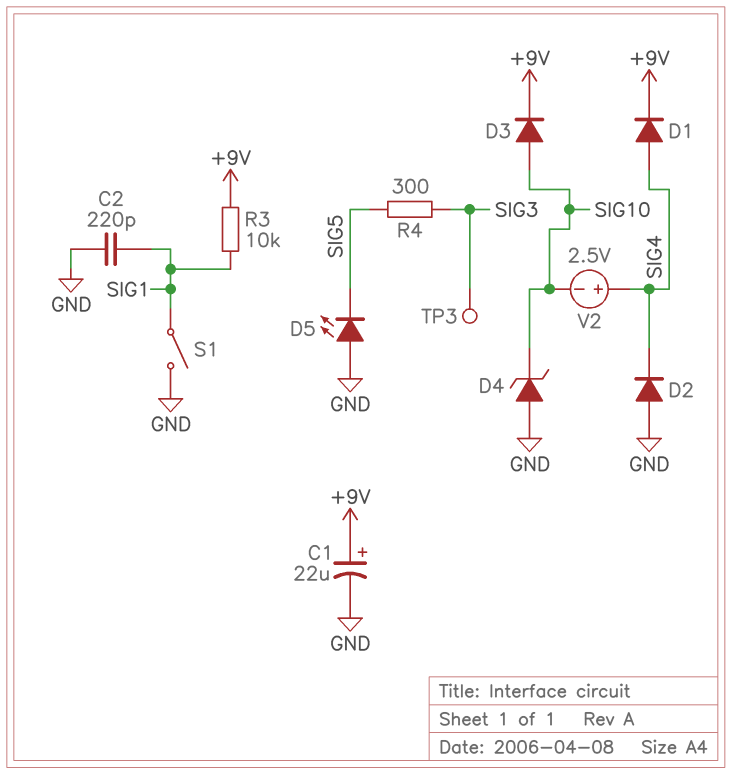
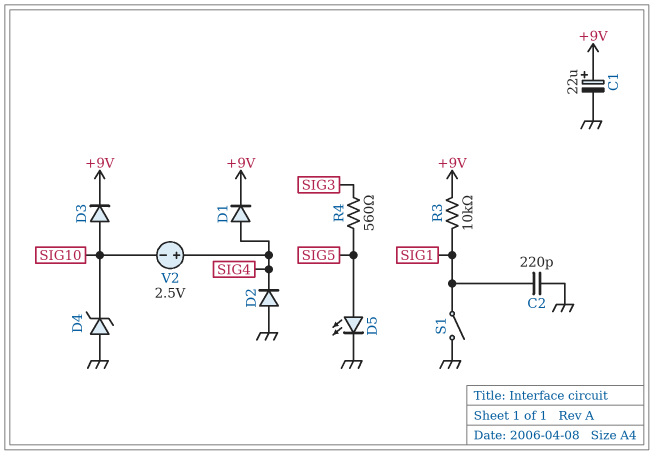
D5: LED (A GND, K SIG5) -> LED (A SIG5, K GND)
R4: 300 (SIG3, SIG5) -> 560 (SIG3, SIG5)
TP3: test point (SIG3) -> none

